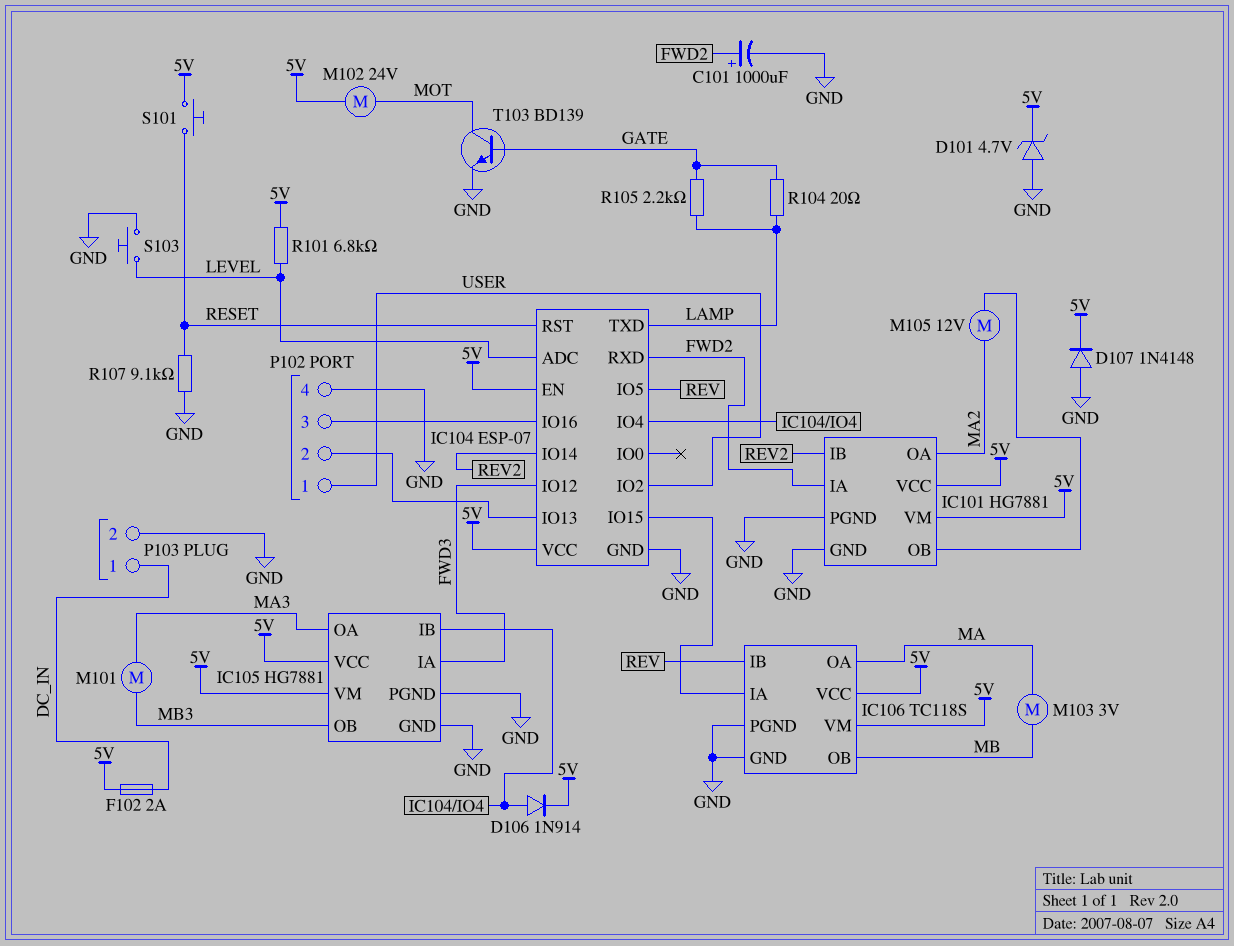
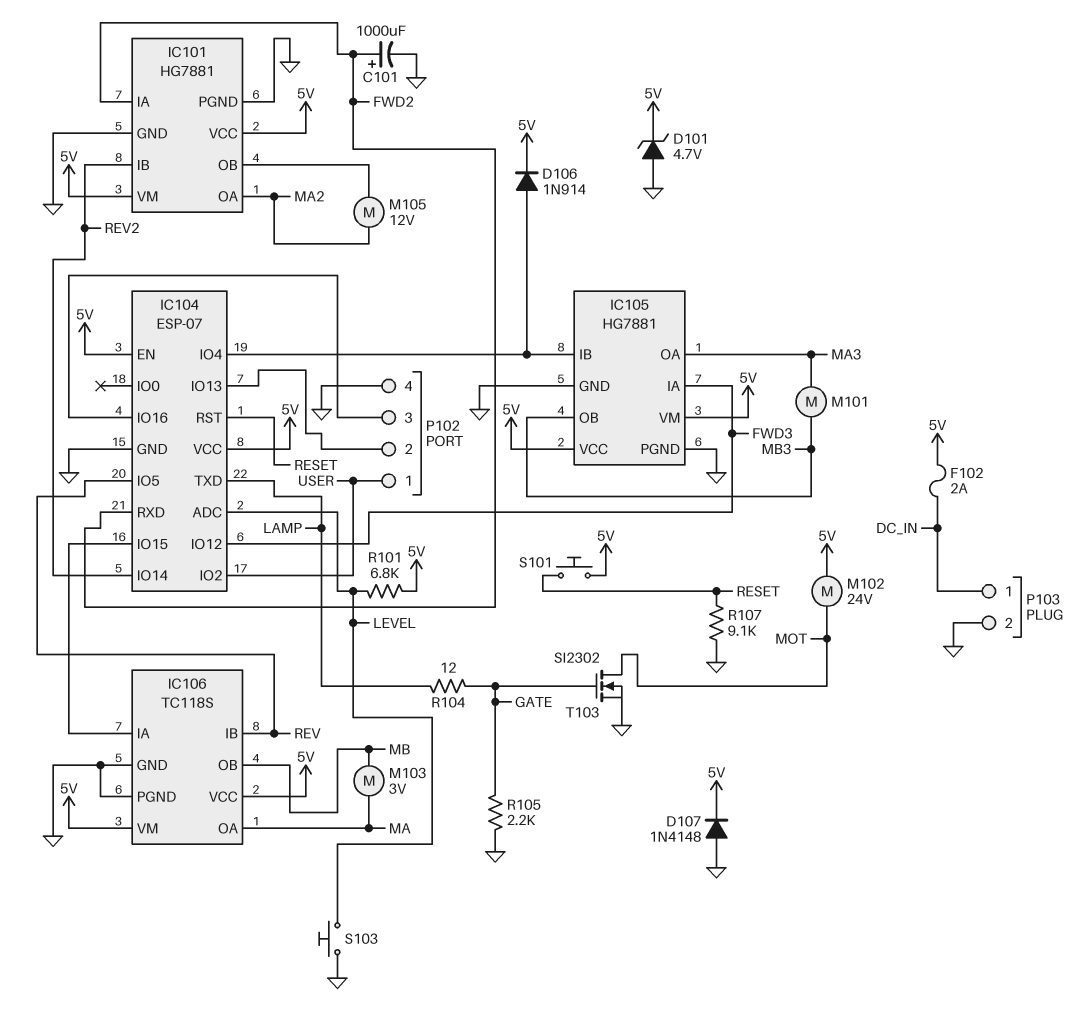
R104: 20 (GATE, LAMP) -> 12 (GATE, LAMP)
R105: 2.2k (GATE, LAMP) -> 2.2k (GATE, GND)
T103: NPN BD139 (B GATE, C MOT, E GND) -> NMOS SI2302 (G GATE, D MOT, S GND)

